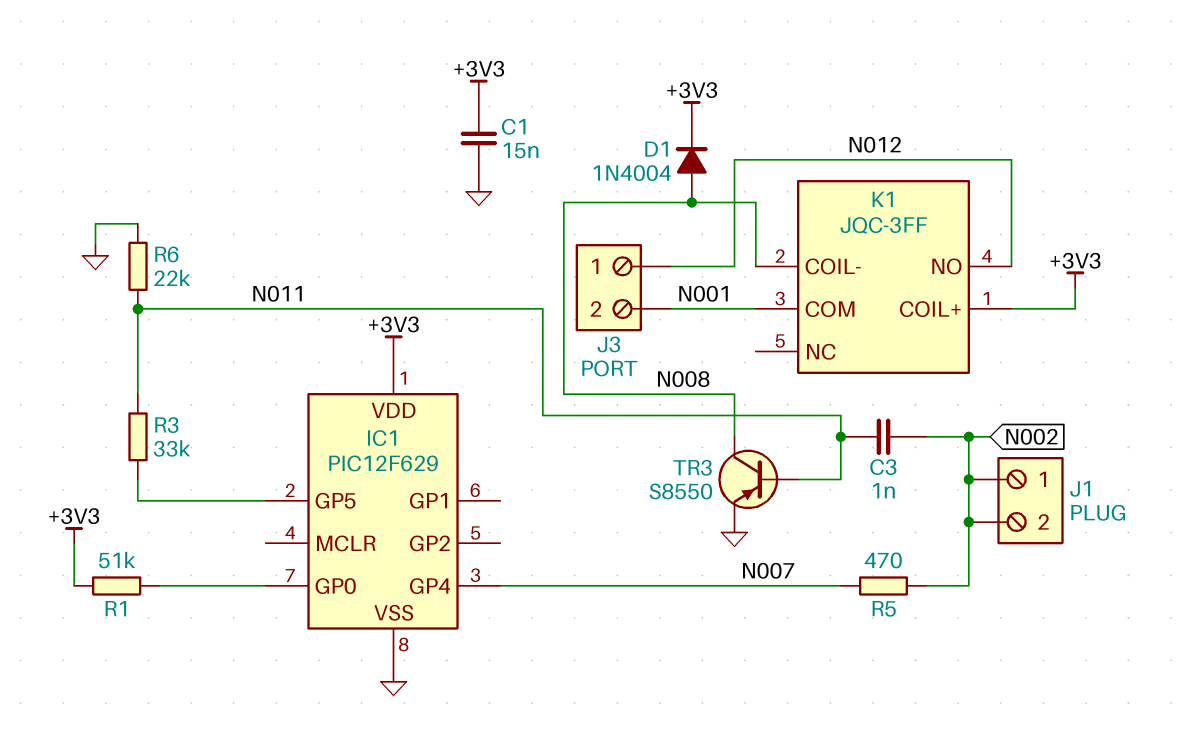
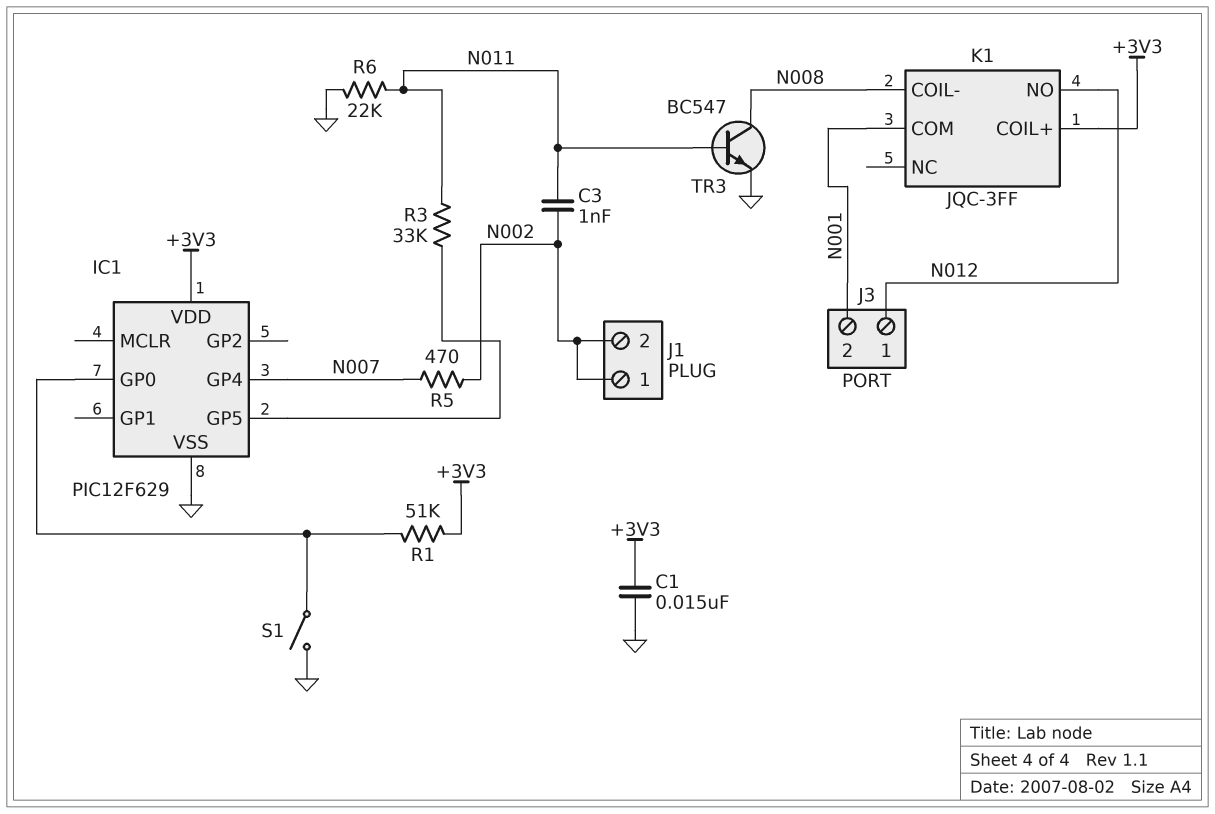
D1: diode 1N4004 (A N008, K +3V3) -> none
S1: none -> switch (GND, IC1/GP0)
TR3: PNP S8550 (B N011, C N008, E GND) -> NPN BC547 (B N011, C N008, E GND)

